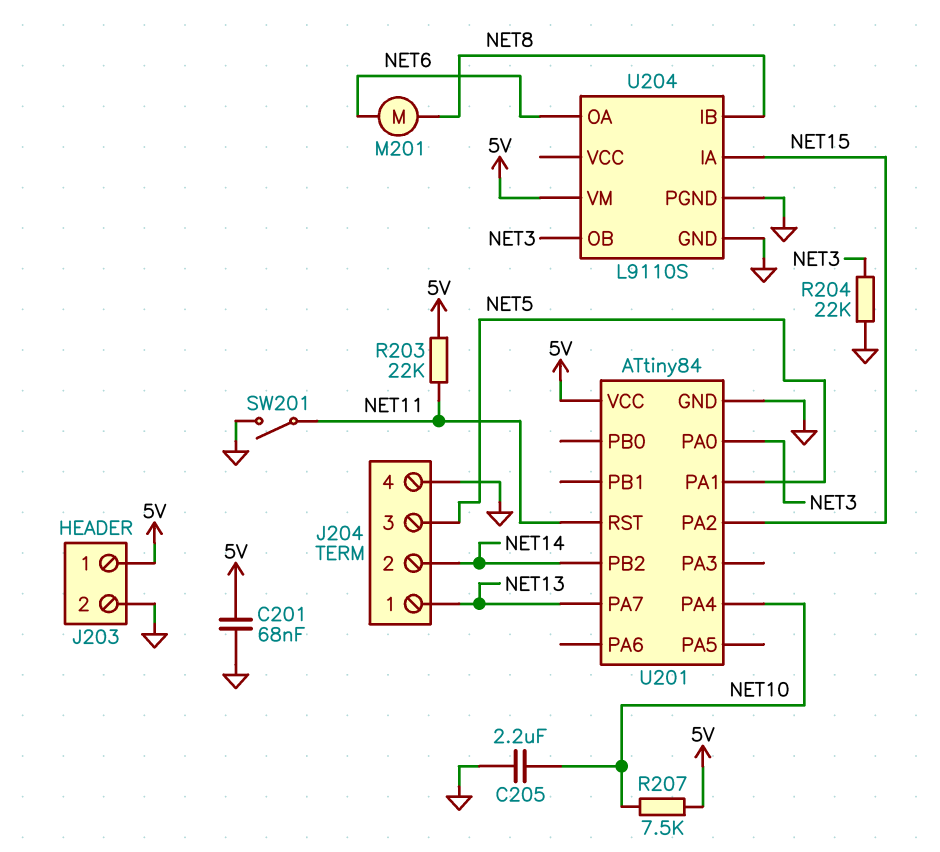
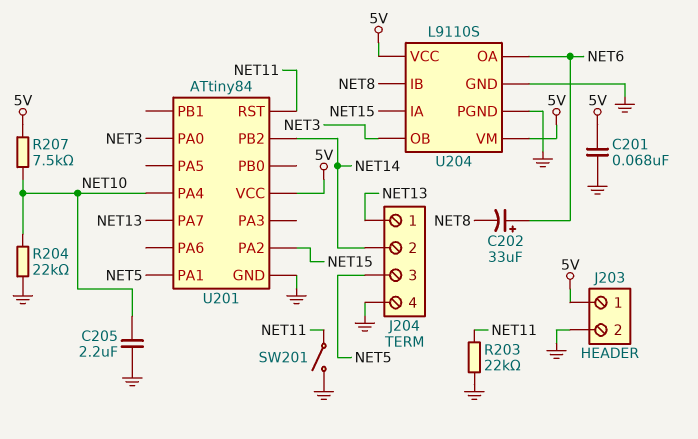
C202: none -> 33uF (plus NET6, minus NET8)
M201: motor (NET6, NET8) -> none
R203: 22k (5V, NET11) -> 22k (GND, NET11)
R204: 22k (GND, NET3) -> 22k (GND, NET10)
U204 pin VCC: none -> 5V

